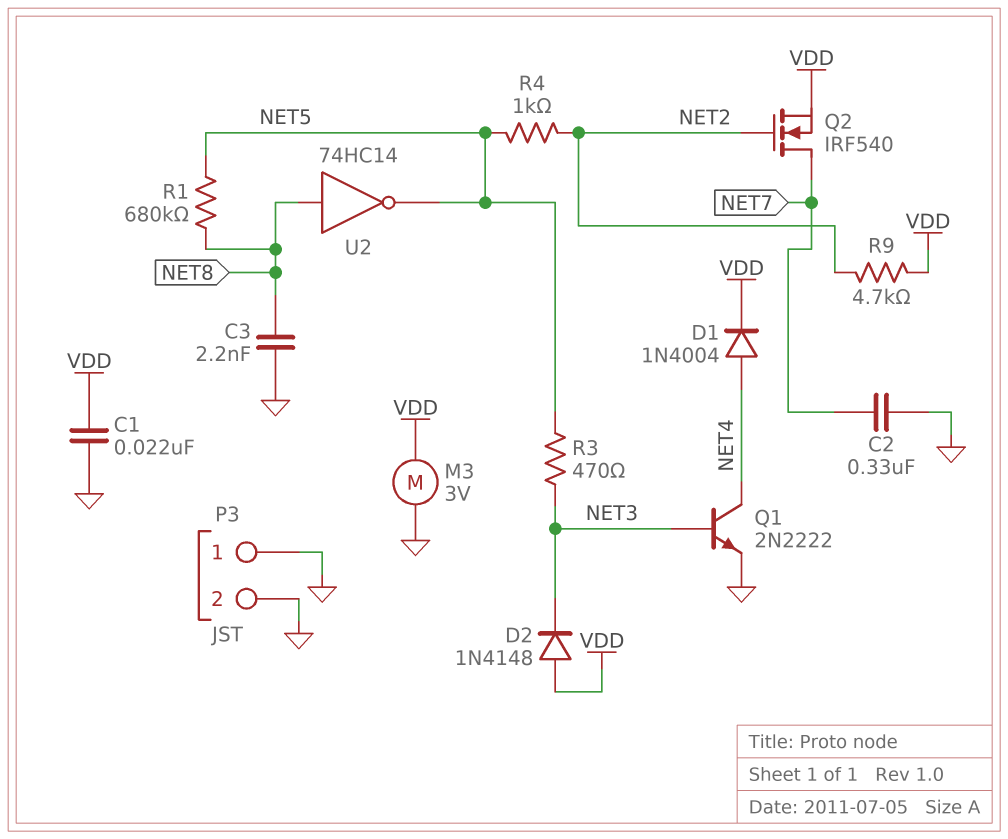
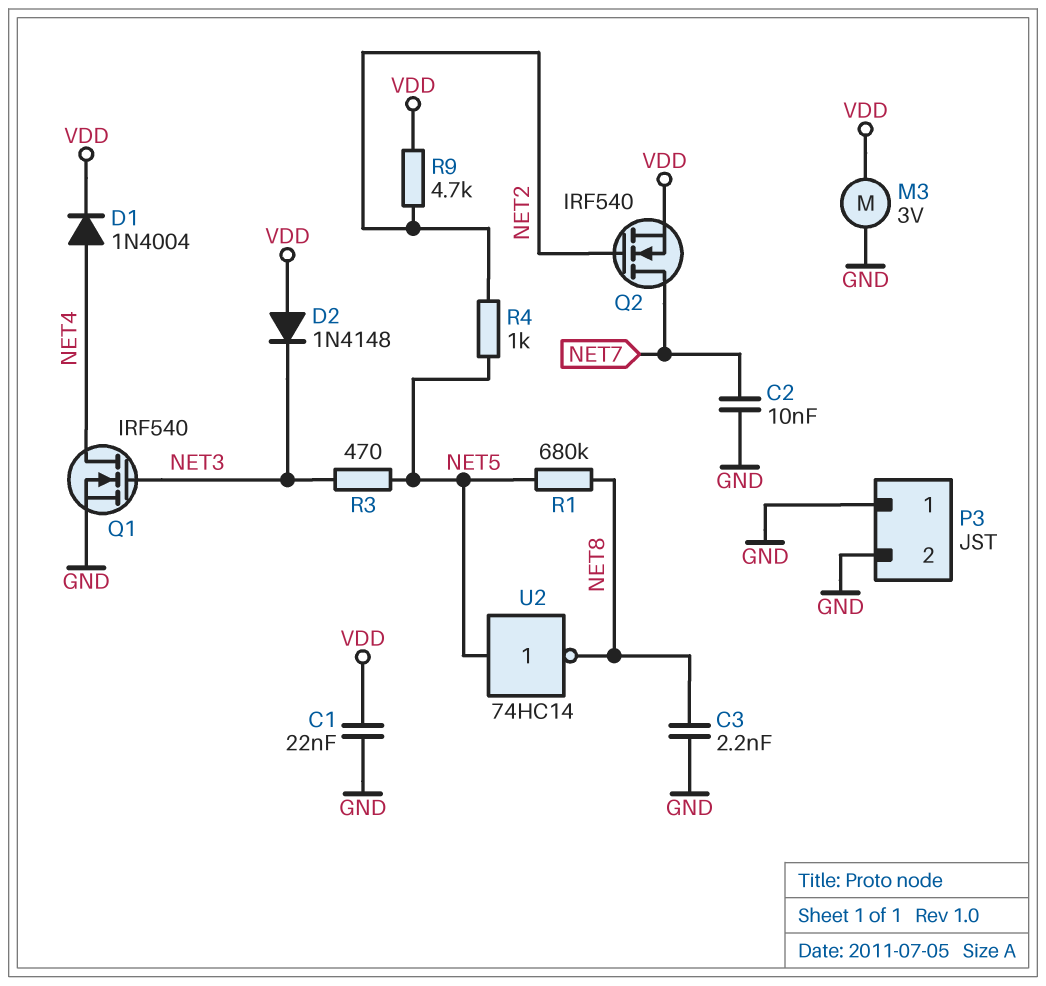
C2: 330nF (GND, NET7) -> 10nF (GND, NET7)
Q1: NPN 2N2222 (B NET3, C NET4, E GND) -> NMOS IRF540 (G NET3, D NET4, S GND)
U2: NOT 74HC14 (in NET8, out NET5) -> NOT 74HC14 (in NET5, out NET8)

